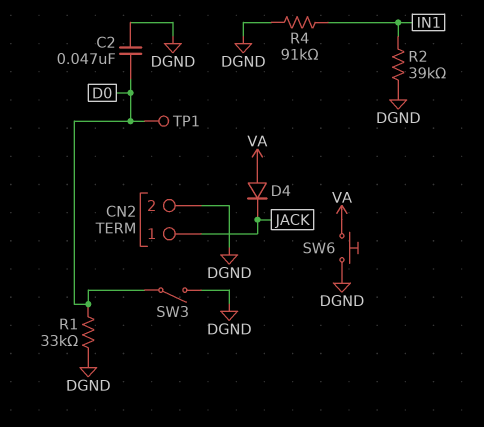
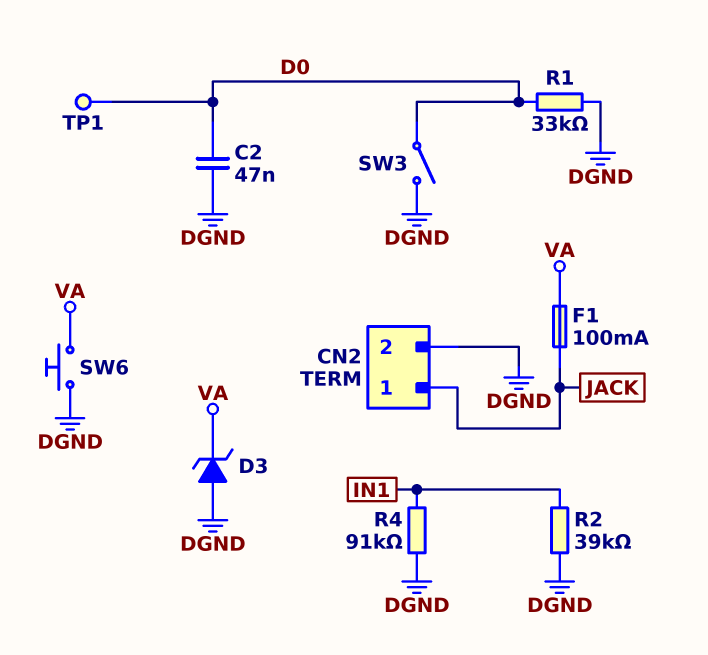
D3: none -> zener (A DGND, K VA)
D4: diode (A VA, K JACK) -> none
F1: none -> 100mA (JACK, VA)

